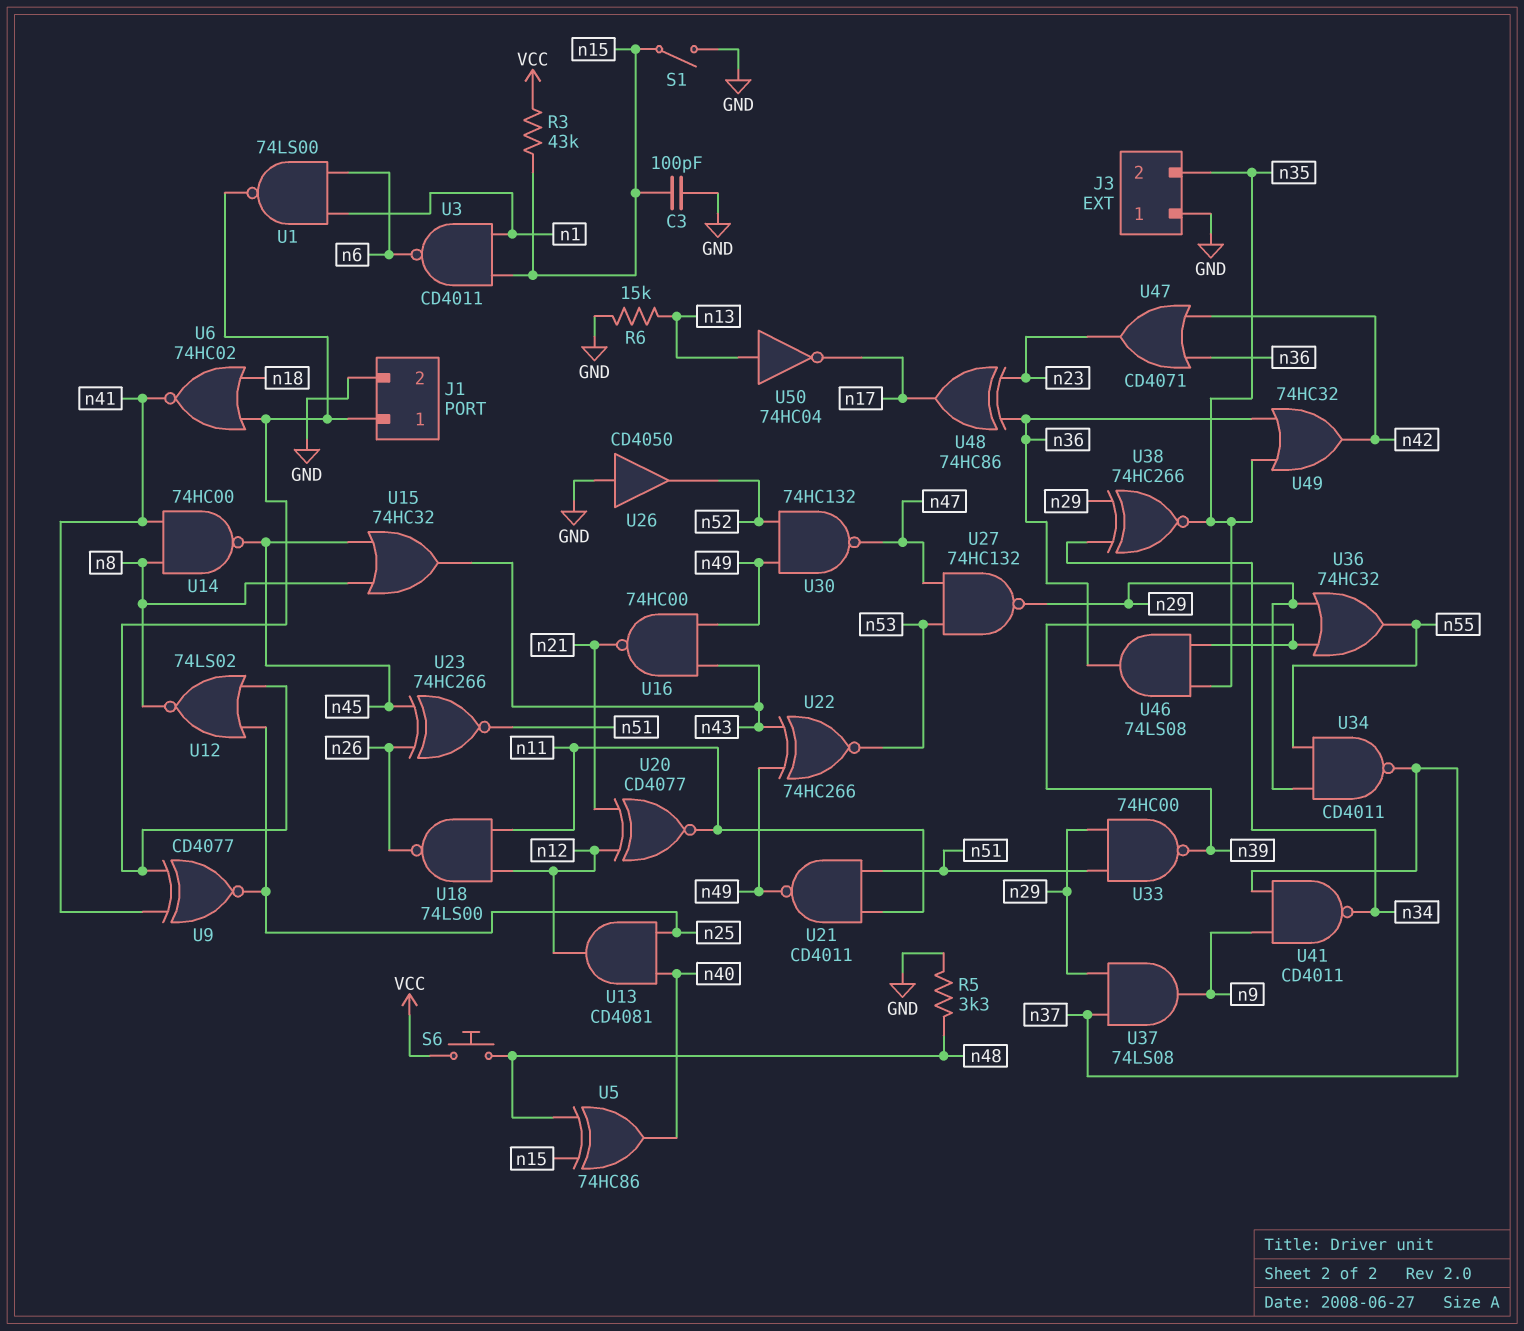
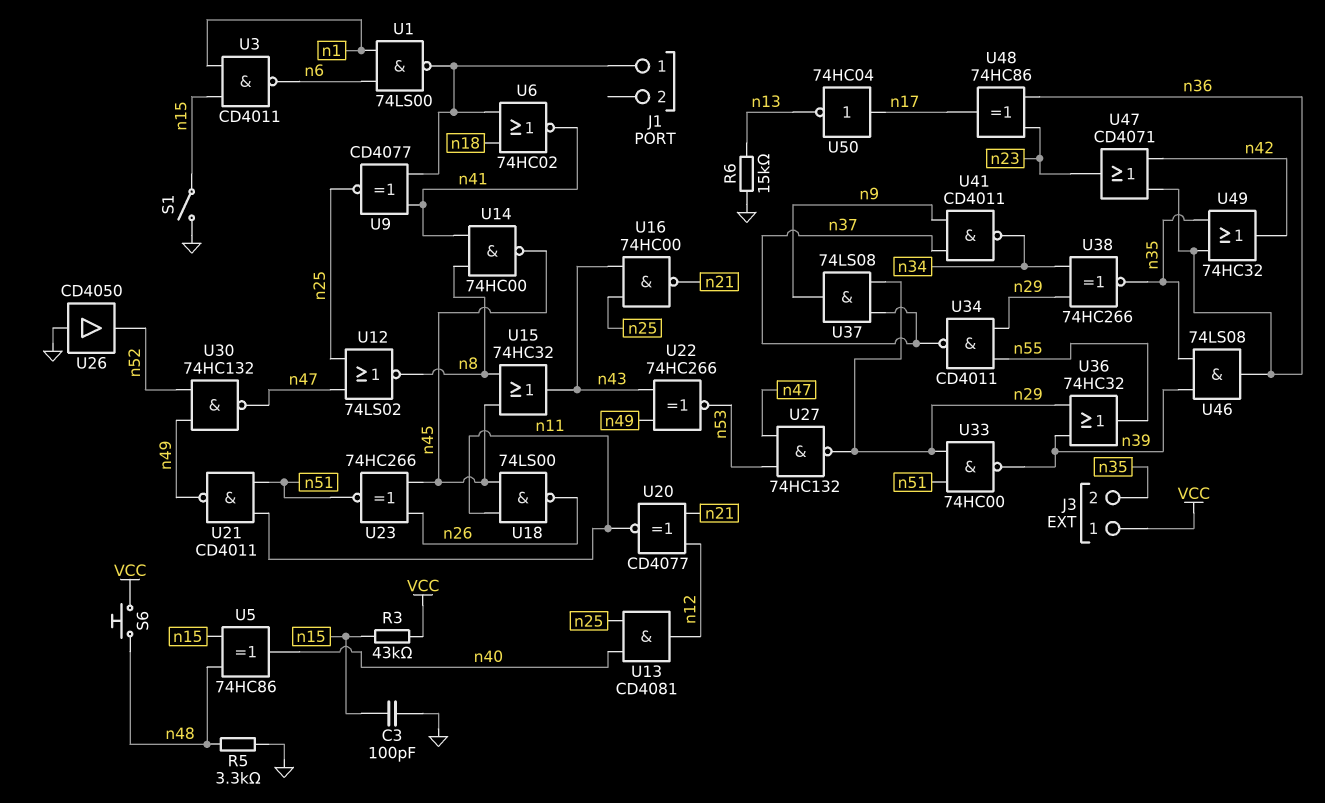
J1 pin 2: GND -> none
J3 pin 1: GND -> VCC
U12: NOR 74LS02 (in J1/1, in n25, out n8) -> NOR 74LS02 (in n25, in n47, out n8)
U16: NAND 74HC00 (in n43, in n49, out n21) -> NAND 74HC00 (in n25, in n43, out n21)
U18: NAND 74LS00 (in n11, in n12, out n26) -> NAND 74LS00 (in n11, in n45, out n26)
U50: NOT 74HC04 (in n13, out n17) -> NOT 74HC04 (in n17, out n13)

